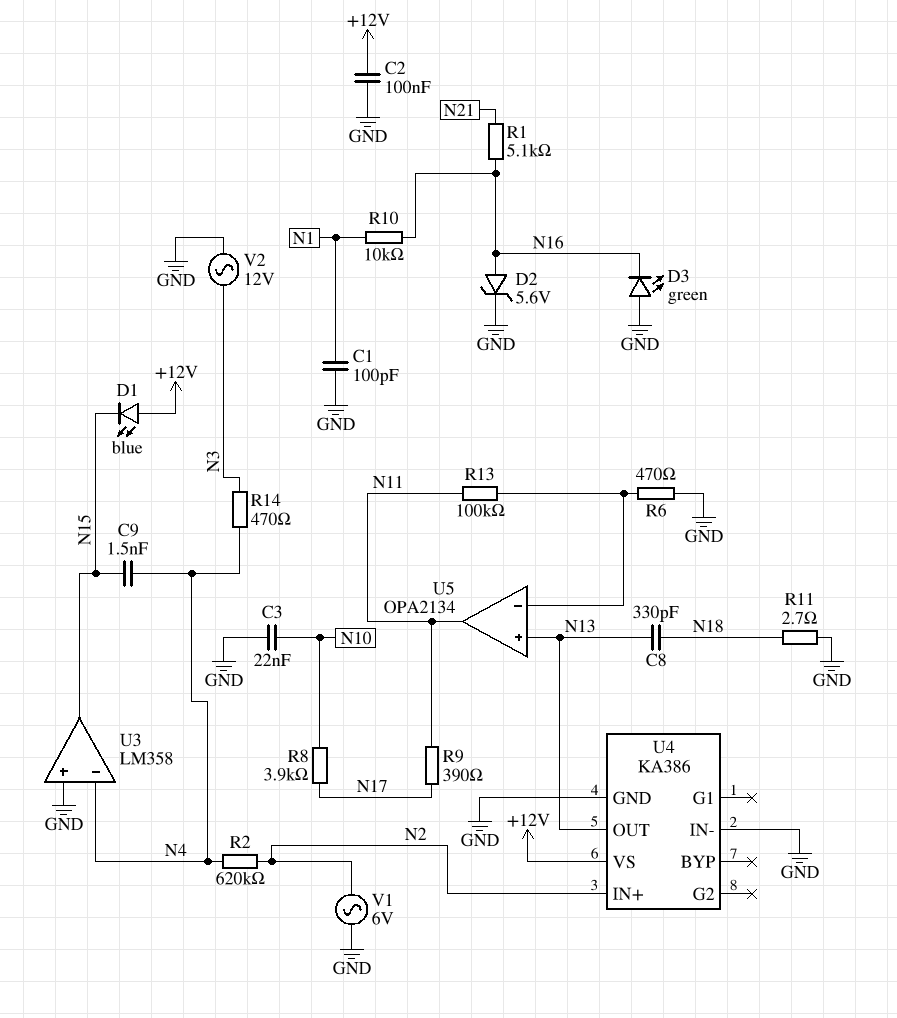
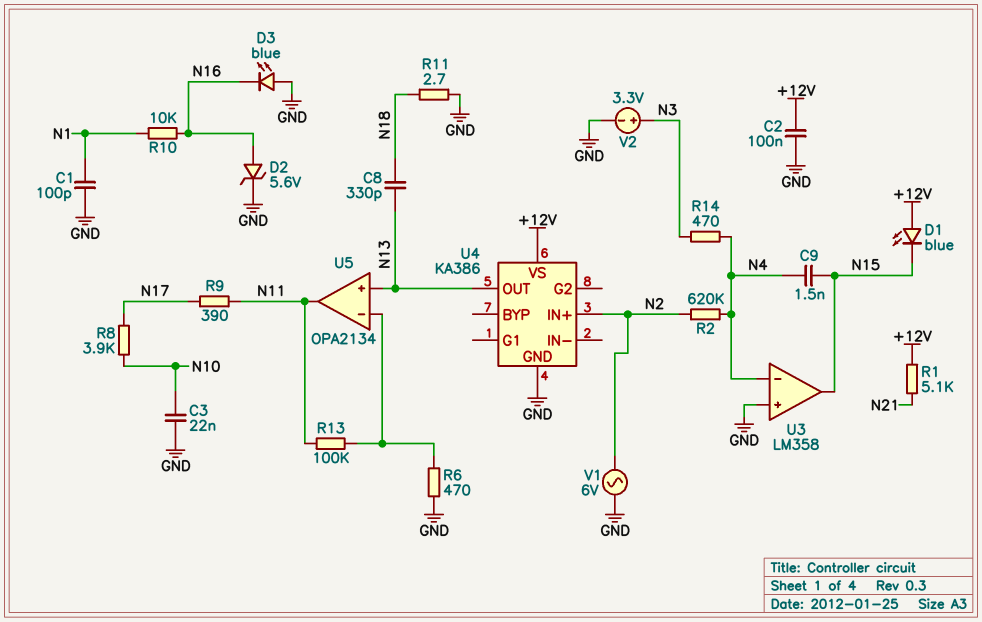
D3: LED green (A GND, K N16) -> LED blue (A GND, K N16)
R1: 5.1k (N16, N21) -> 5.1k (+12V, N21)
U4 pin IN-: GND -> none
V2: AC 12V (GND, N3) -> 3.3V (plus N3, minus GND)

